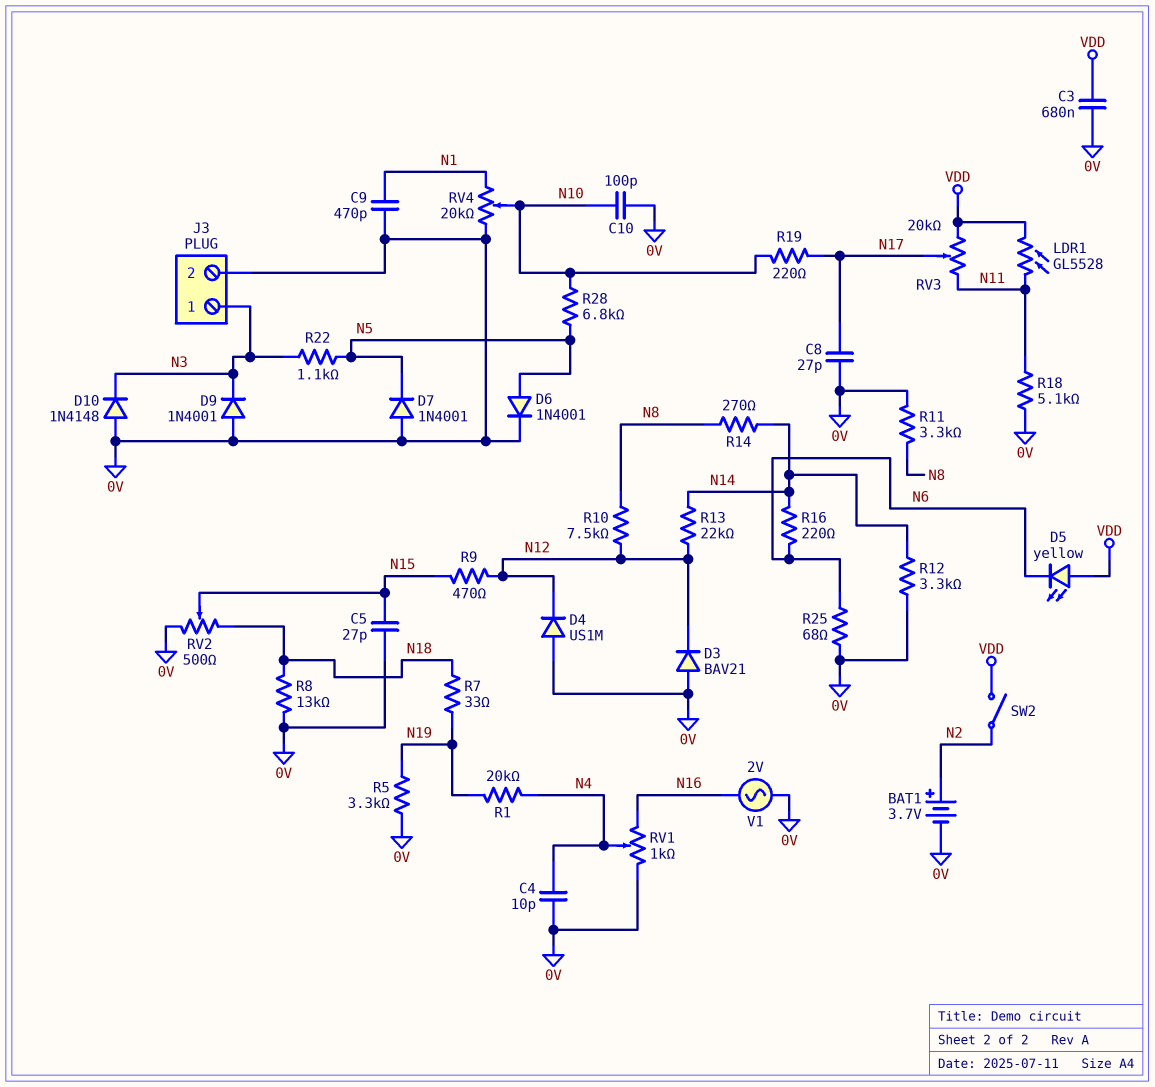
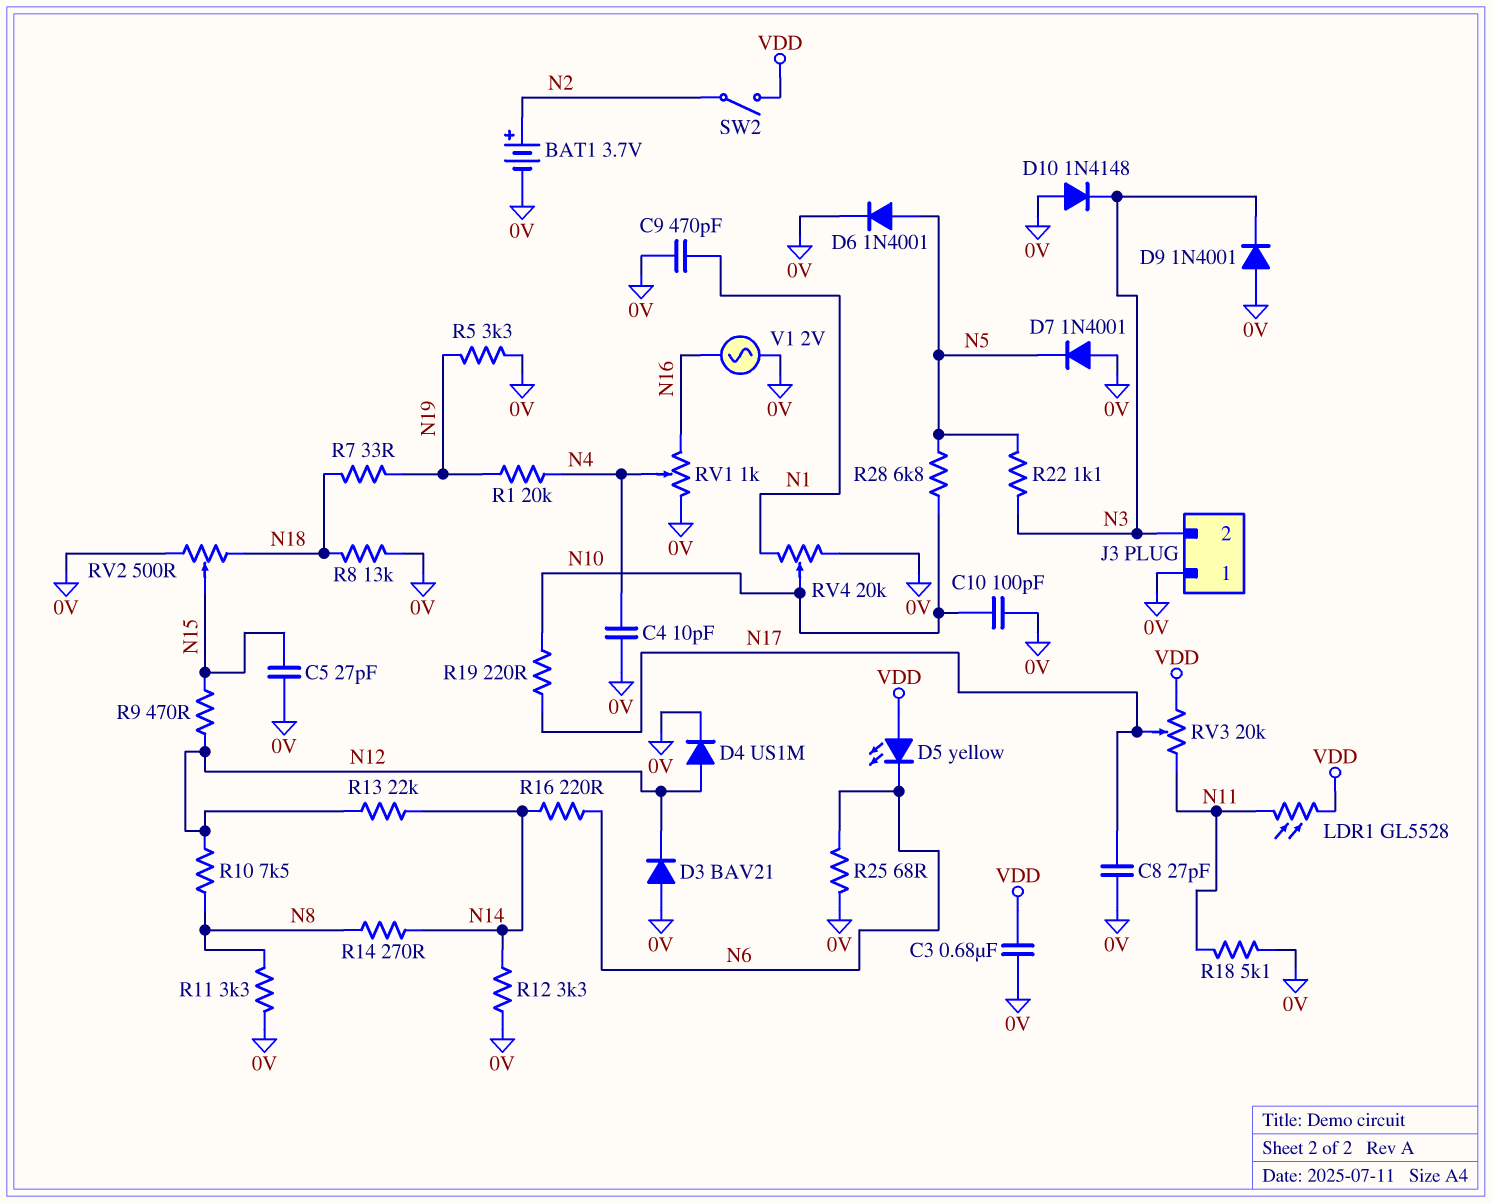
D4: diode US1M (A 0V, K N12) -> diode US1M (A N12, K 0V)
J3 pin 1: N3 -> 0V
J3 pin 2: 0V -> N3

